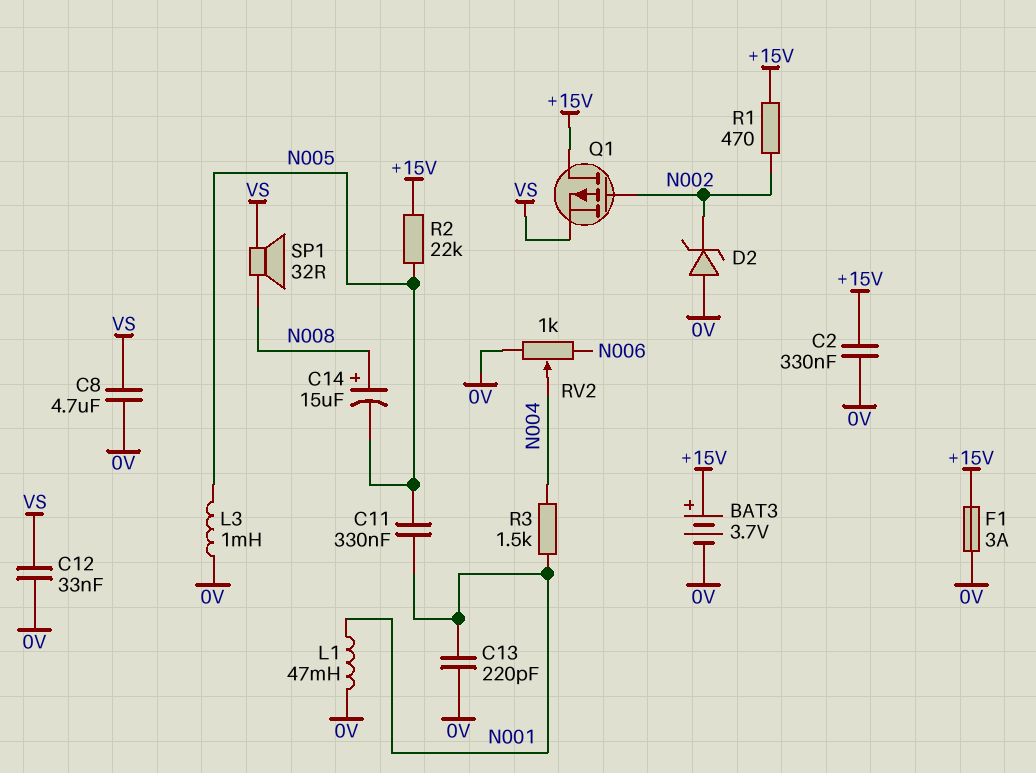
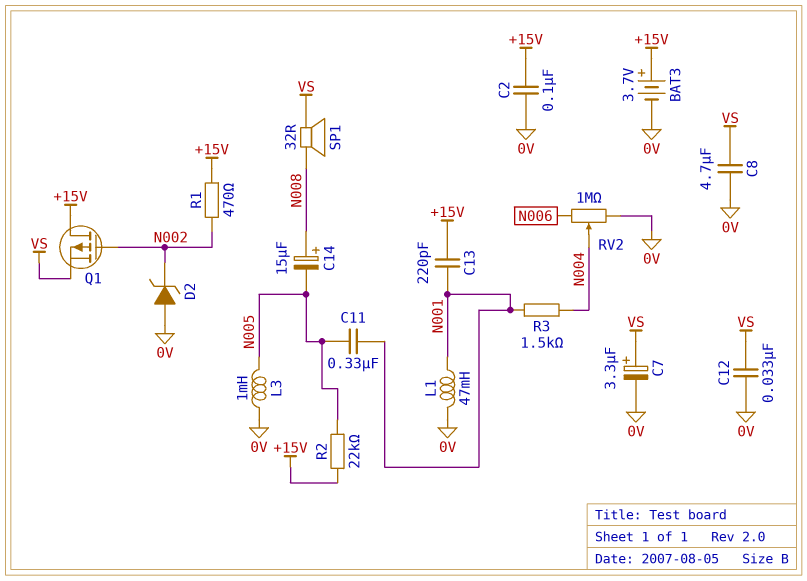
C2: 330nF (+15V, 0V) -> 100nF (+15V, 0V)
C7: none -> 3.3uF (plus VS, minus 0V)
C13: 220pF (0V, N001) -> 220pF (+15V, N001)
F1: 3A (+15V, 0V) -> none
RV2: 1k (0V, N006, wiper N004) -> 1M (0V, N006, wiper N004)

